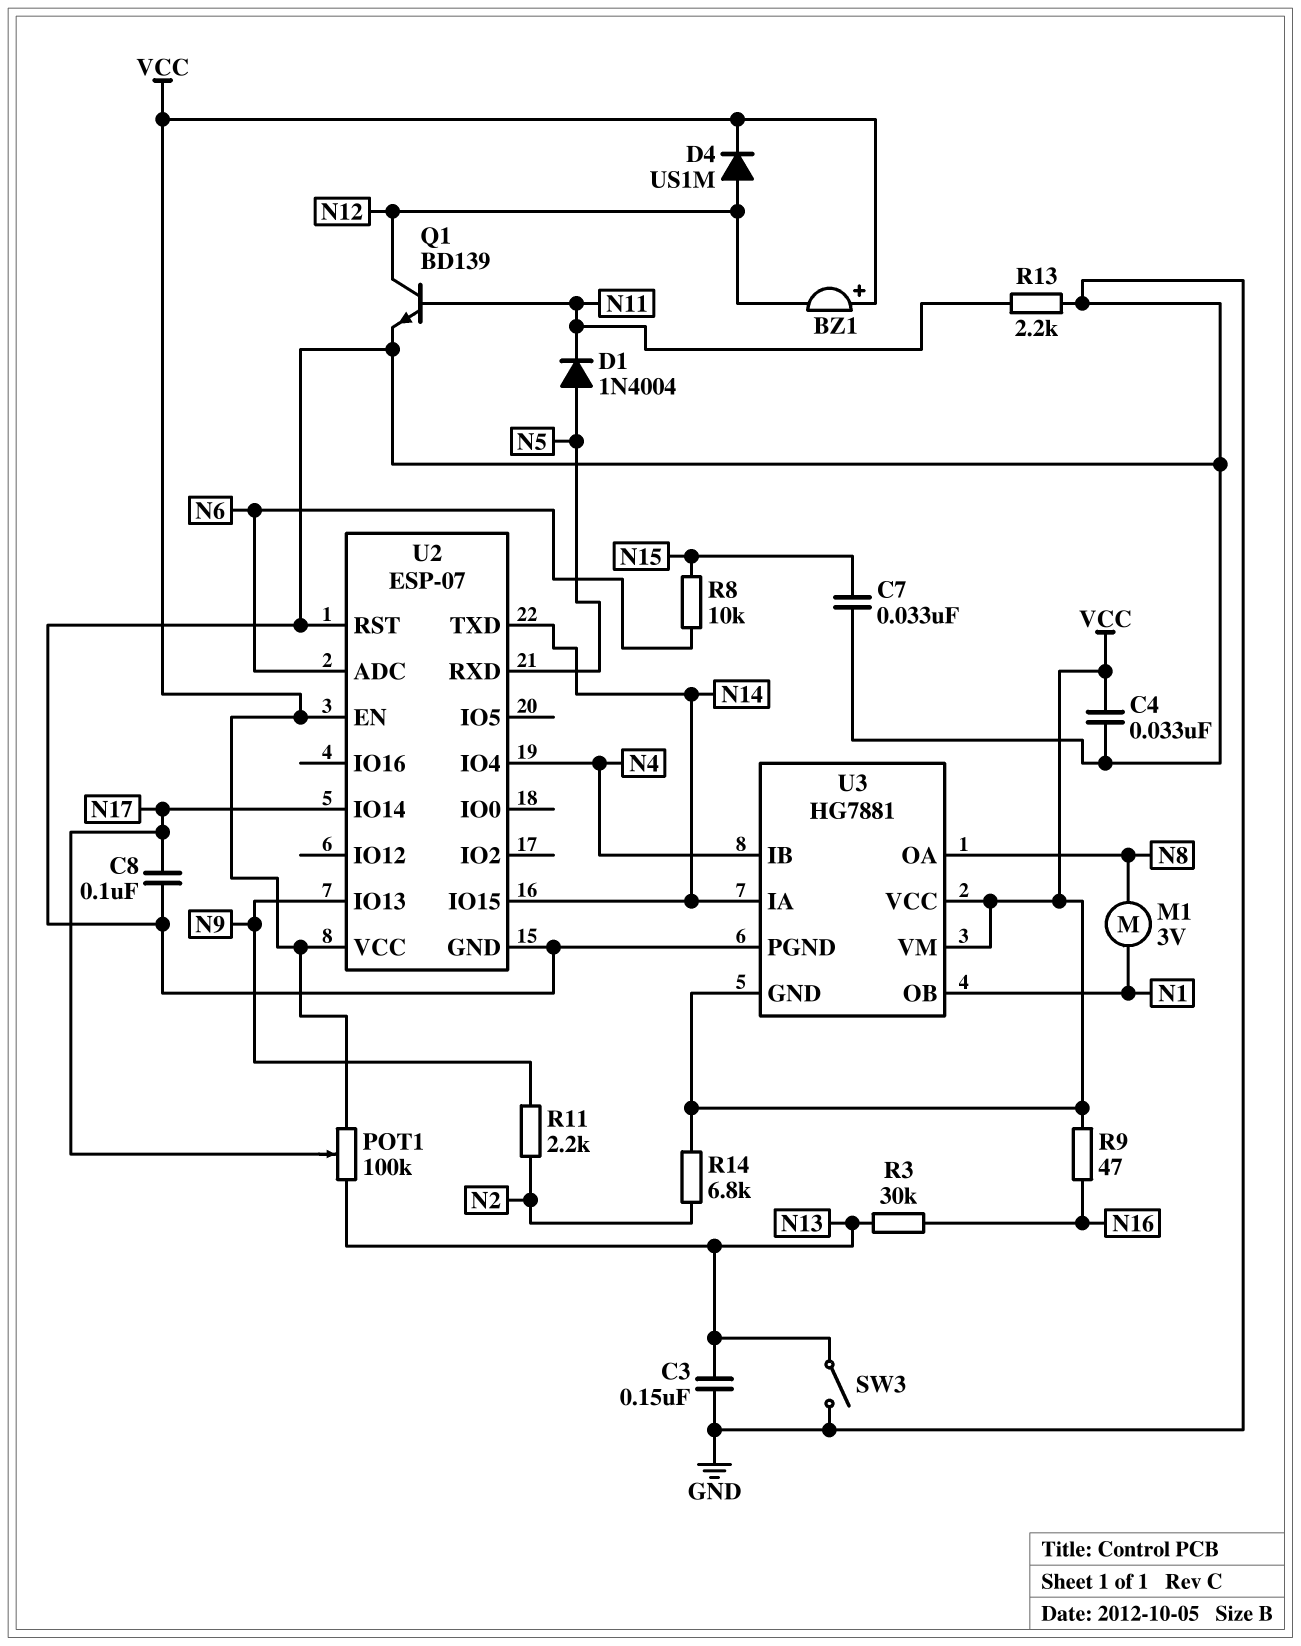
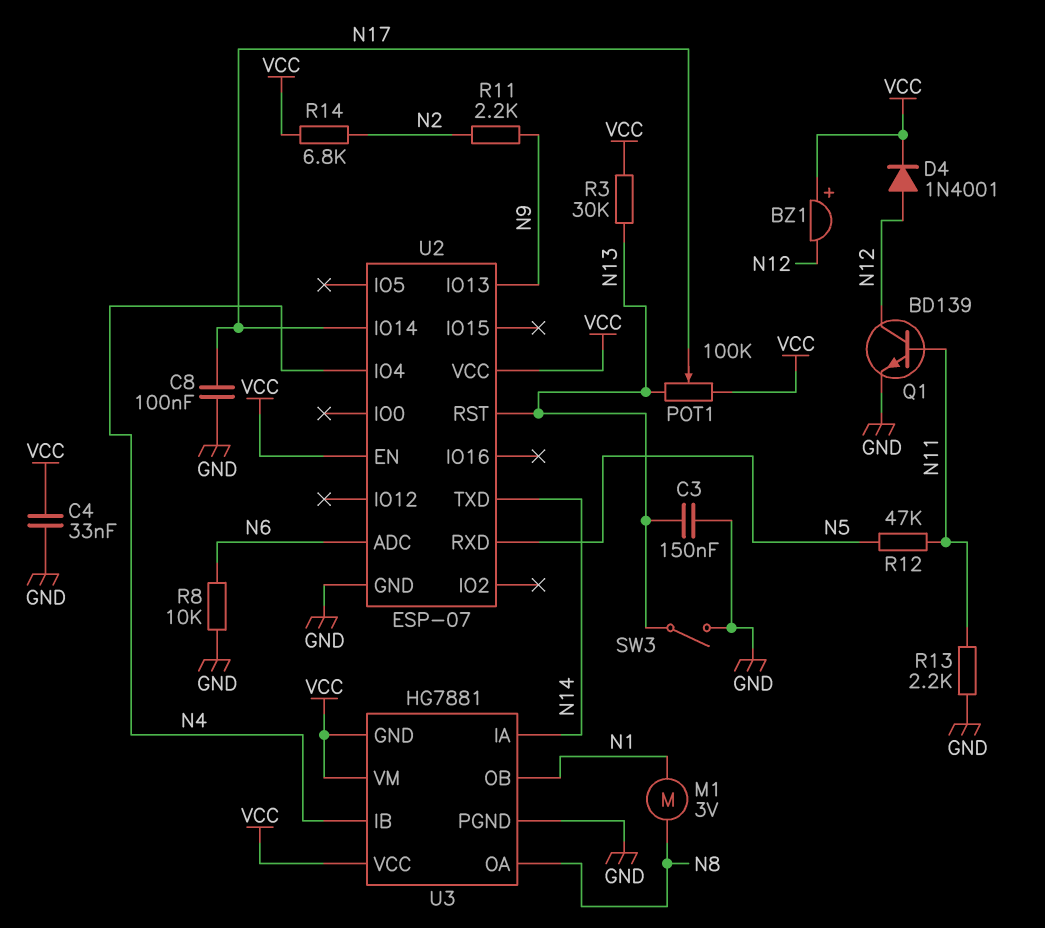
C7: 33nF (GND, N15) -> none
D1: diode 1N4004 (A N5, K N11) -> none
D4: diode US1M (A N12, K VCC) -> diode 1N4001 (A N12, K VCC)
R3: 30k (N13, N16) -> 30k (N13, VCC)
R8: 10k (N6, N15) -> 10k (GND, N6)
R9: 47 (N16, VCC) -> none
R12: none -> 47k (N5, N11)
U2 pin IO15: N14 -> none
U2 pin RST: GND -> N13

